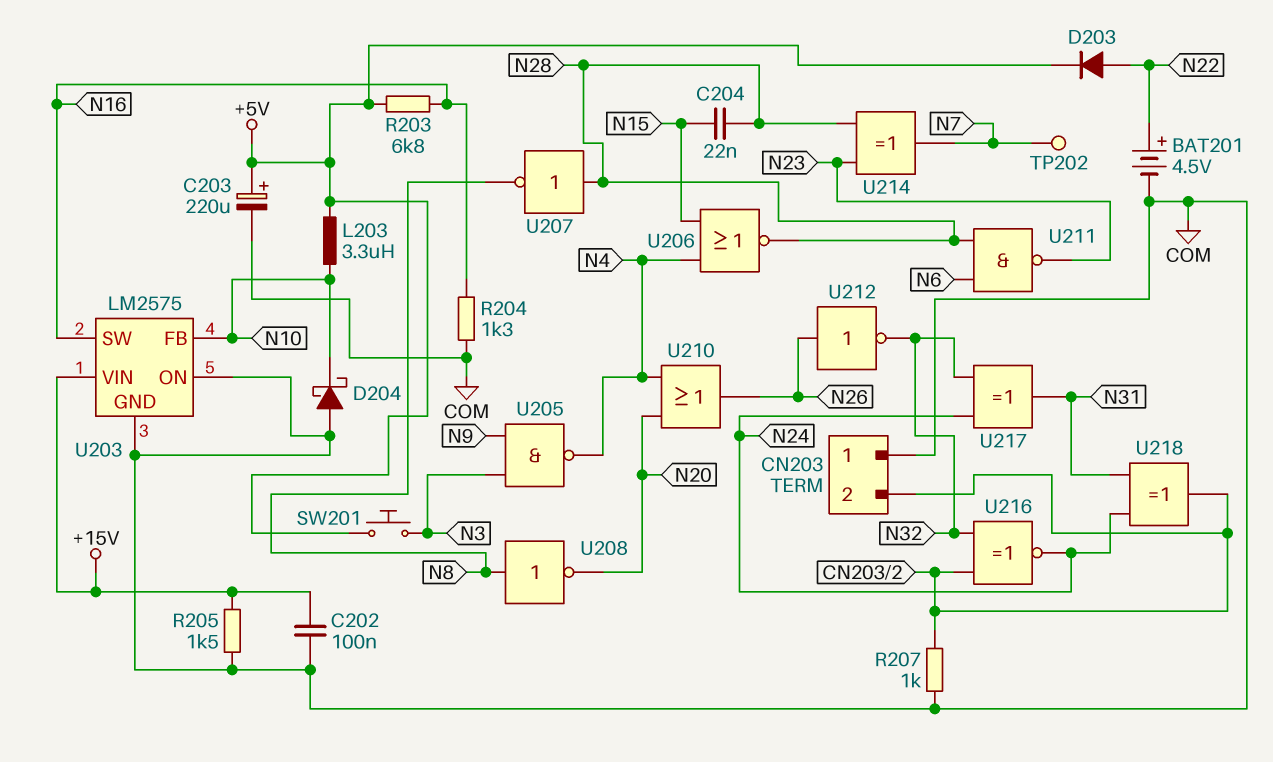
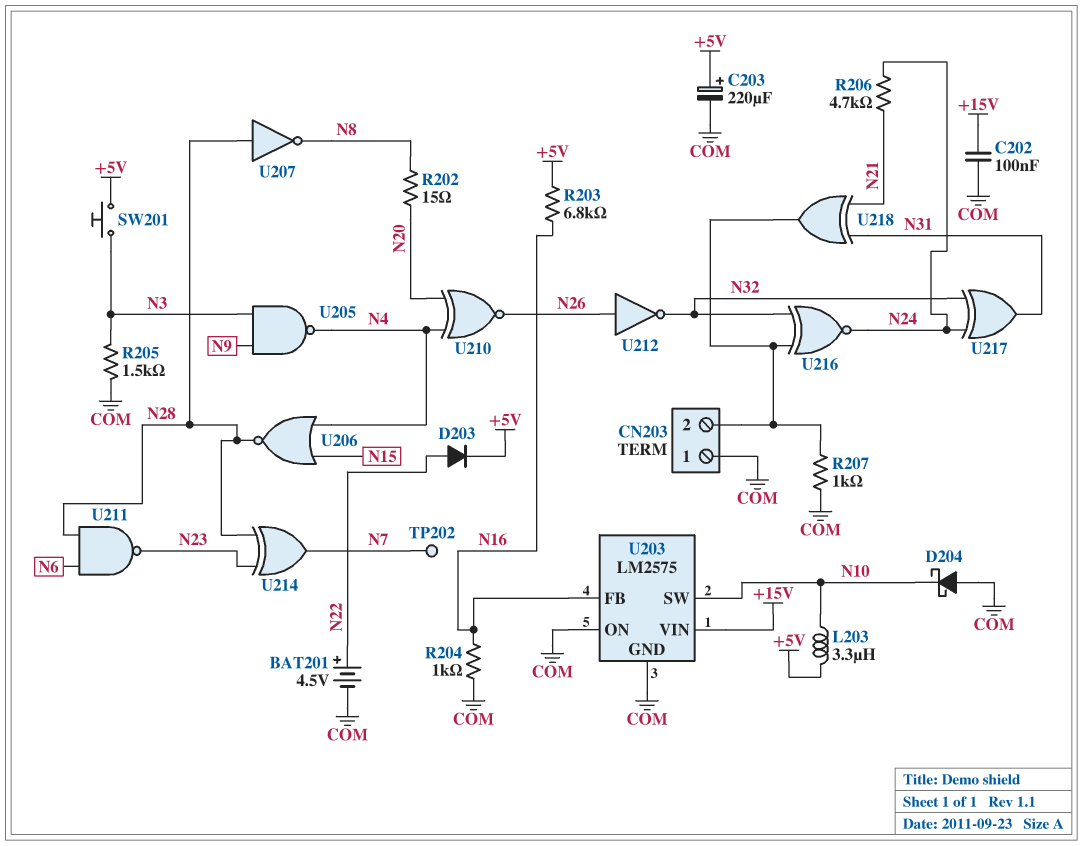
C204: 22nF (N15, N28) -> none
R202: none -> 15 (N8, N20)
R204: 1.3k (COM, N16) -> 1k (COM, N16)
R205: 1.5k (+15V, COM) -> 1.5k (COM, N3)
R206: none -> 4.7k (N21, N24)
U203 pin FB: N10 -> N16
U203 pin SW: N16 -> N10
U208: NOT (in N8, out N20) -> none
U210: OR (in N4, in N20, out N26) -> XNOR (in N4, in N20, out N26)
U218: XOR (in N24, in N31, out CN203/2) -> XOR (in N21, in N31, out CN203/2)

